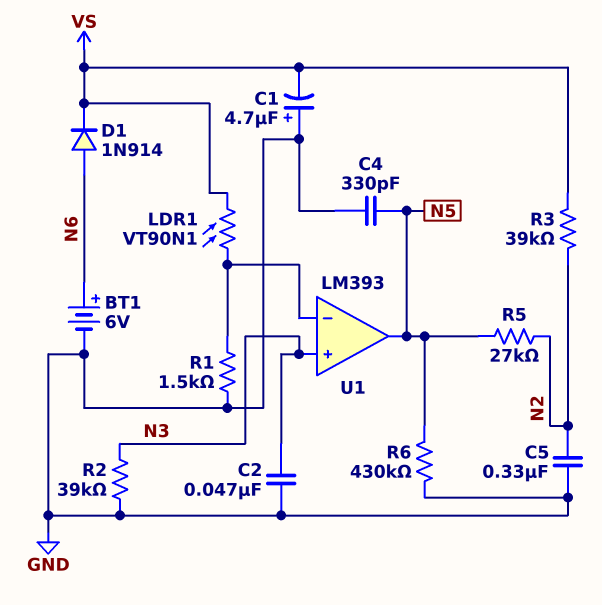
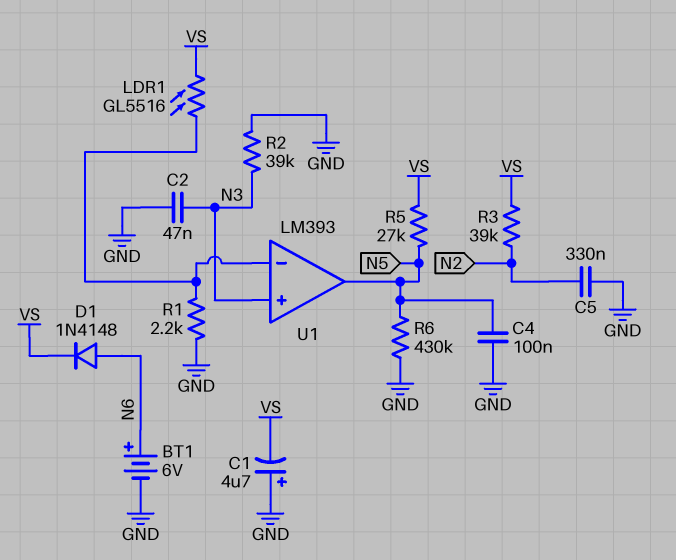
C4: 330pF (GND, N5) -> 100nF (GND, N5)
D1: diode 1N914 (A N6, K VS) -> diode 1N4148 (A N6, K VS)
LDR1: VT90N1 (U1/in-, VS) -> GL5516 (U1/in-, VS)
R1: 1.5k (GND, U1/in-) -> 2.2k (GND, U1/in-)
R5: 27k (N2, N5) -> 27k (N5, VS)

